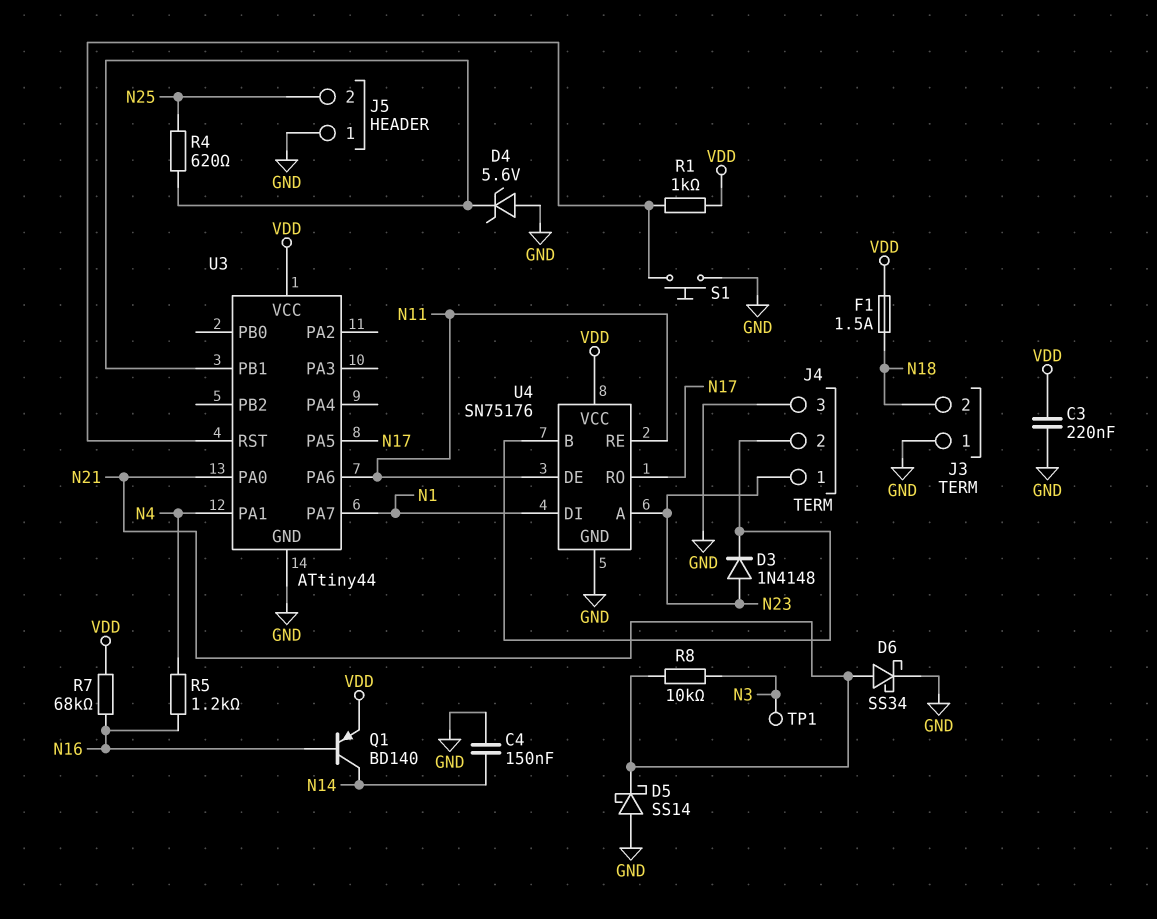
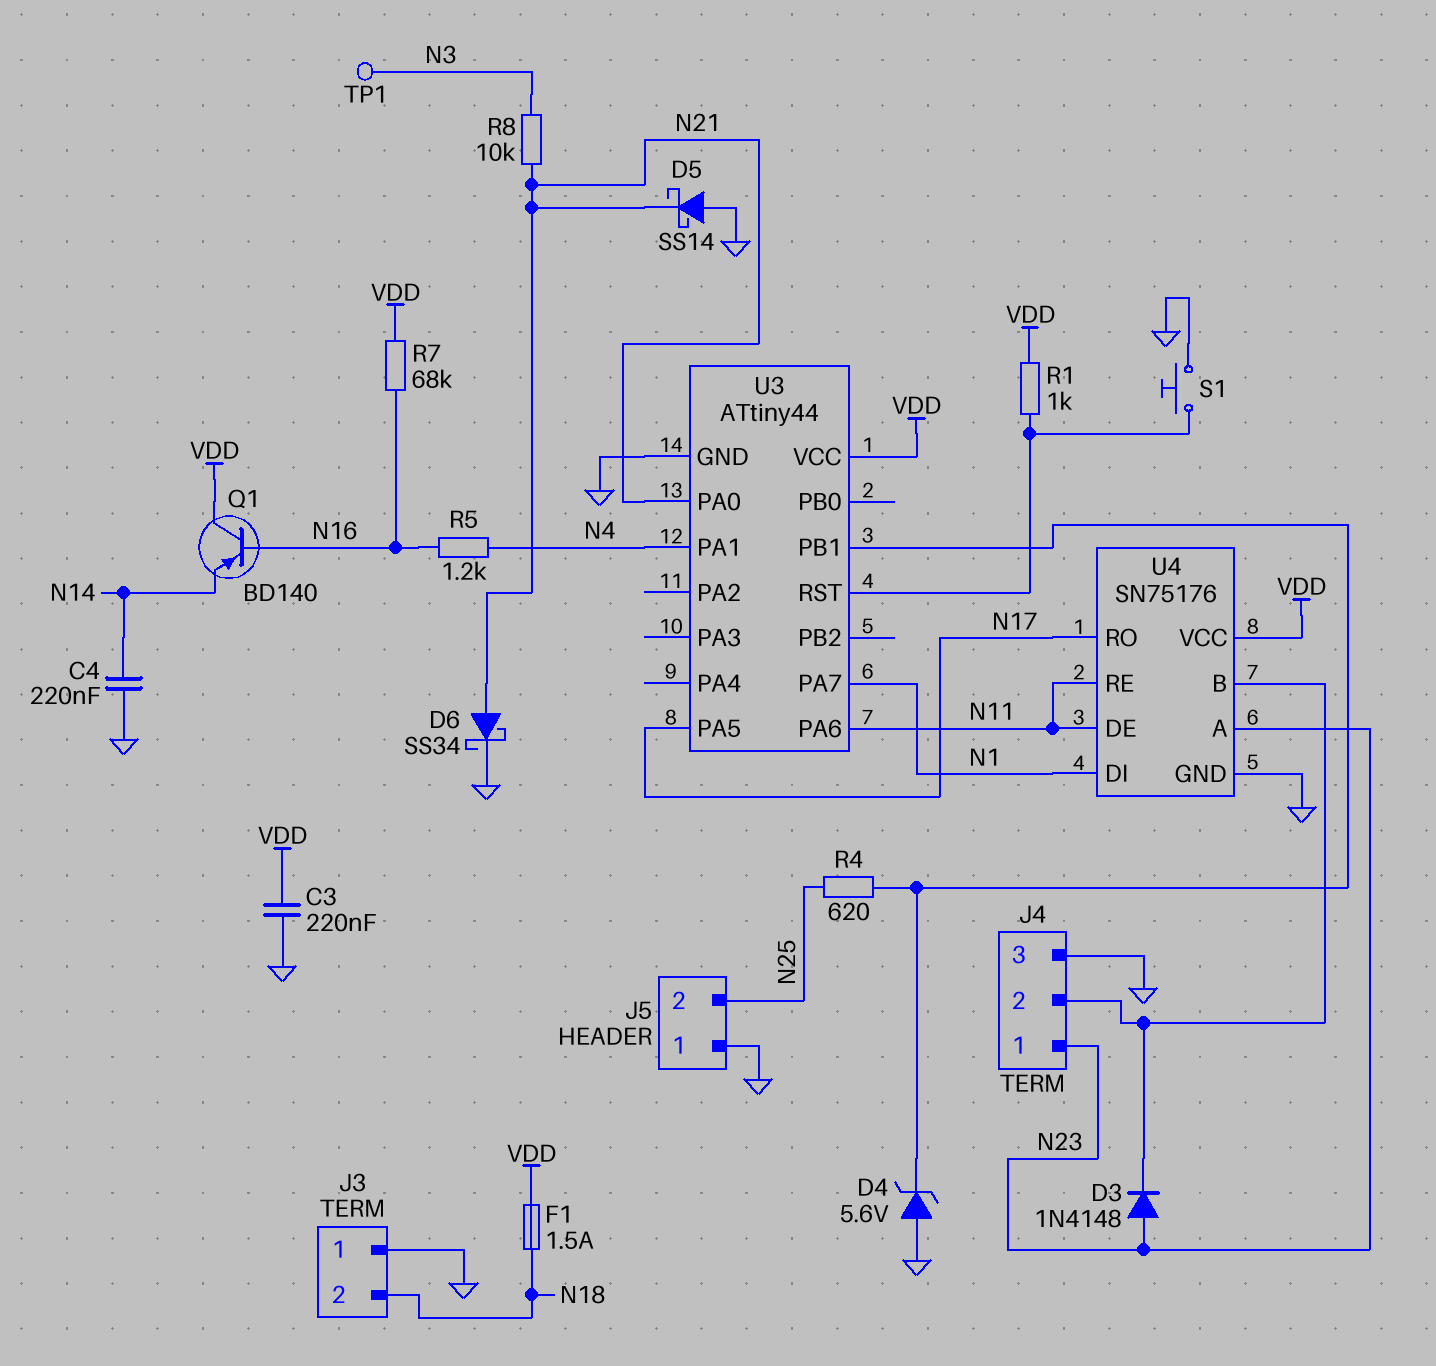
C4: 150nF (GND, N14) -> 220nF (GND, N14)
Q1: PNP BD140 (B N16, C N14, E VDD) -> PNP BD140 (B N16, C VDD, E N14)

